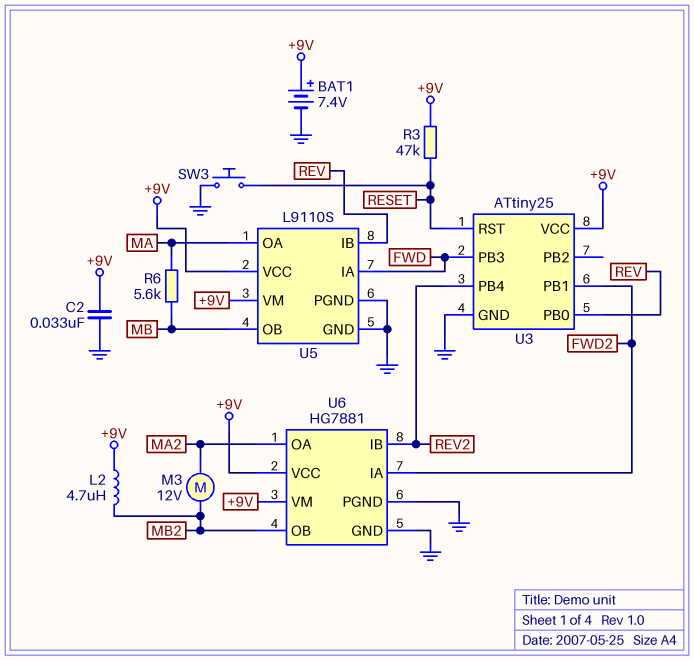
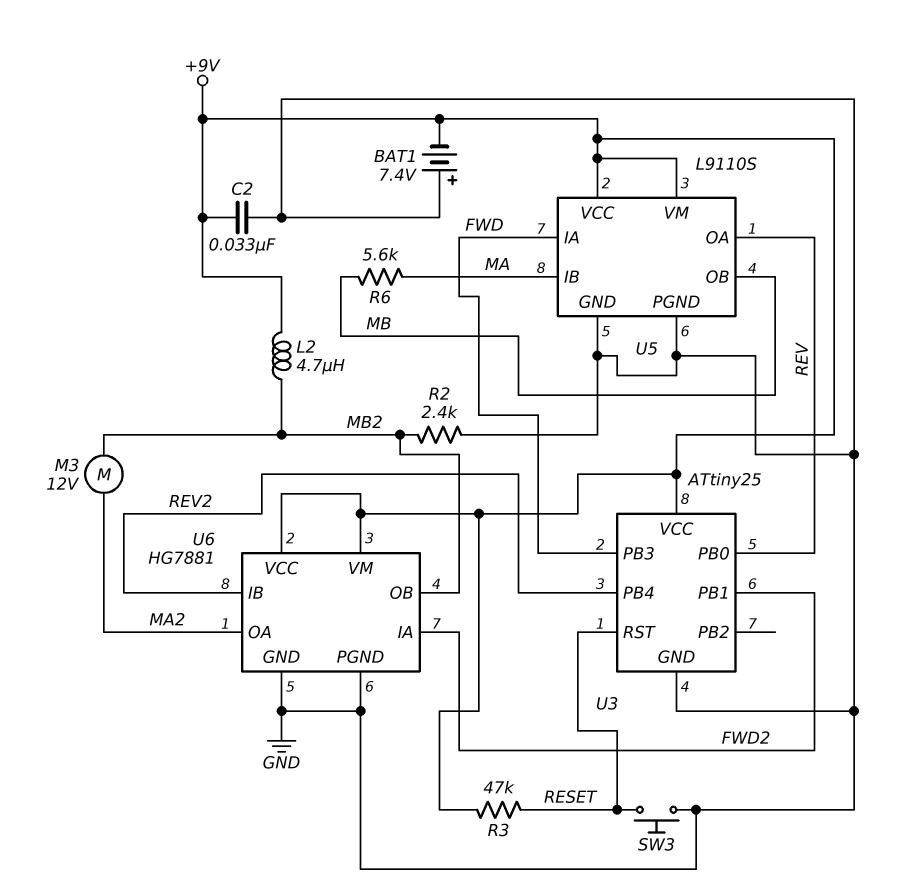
BAT1: 7.4V (plus +9V, minus GND) -> 7.4V (plus GND, minus +9V)
R2: none -> 2.4k (GND, MB2)
U5 pin IB: REV -> MA
U5 pin OA: MA -> REV

